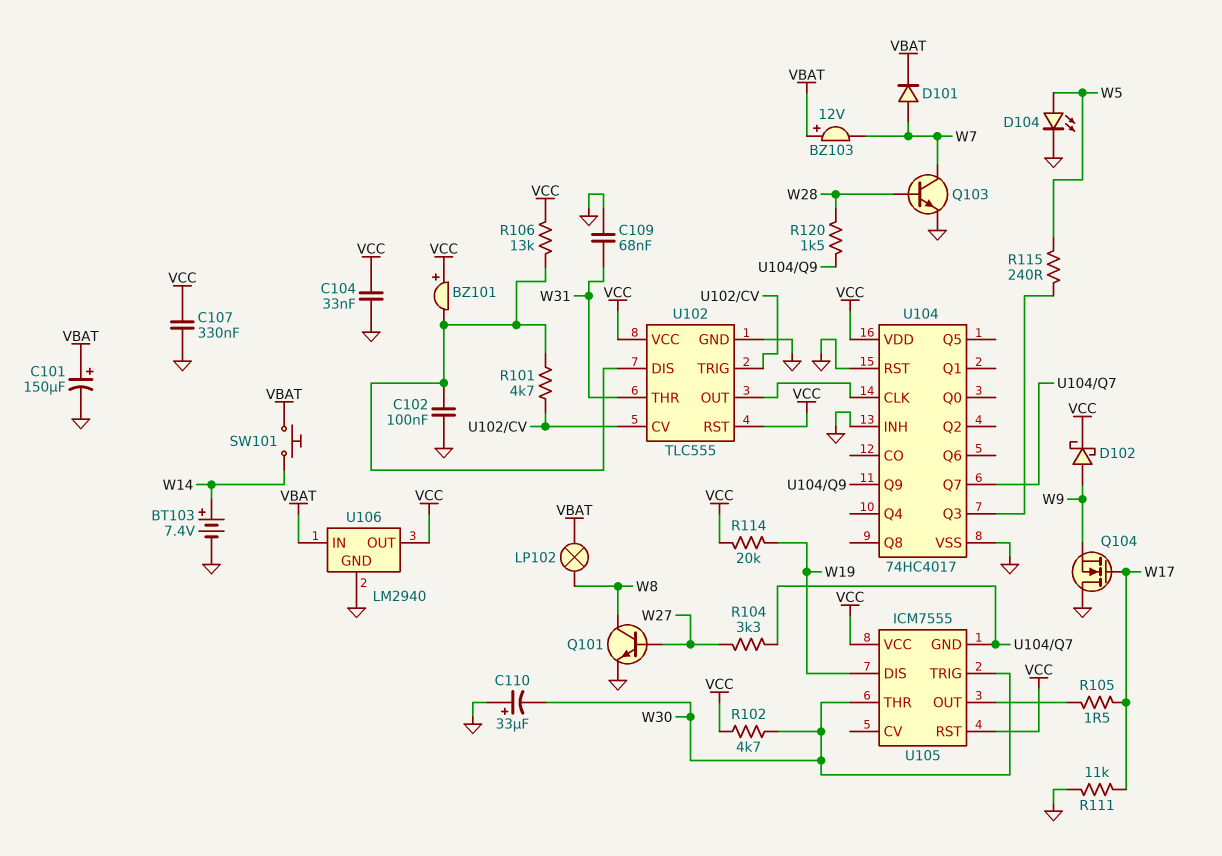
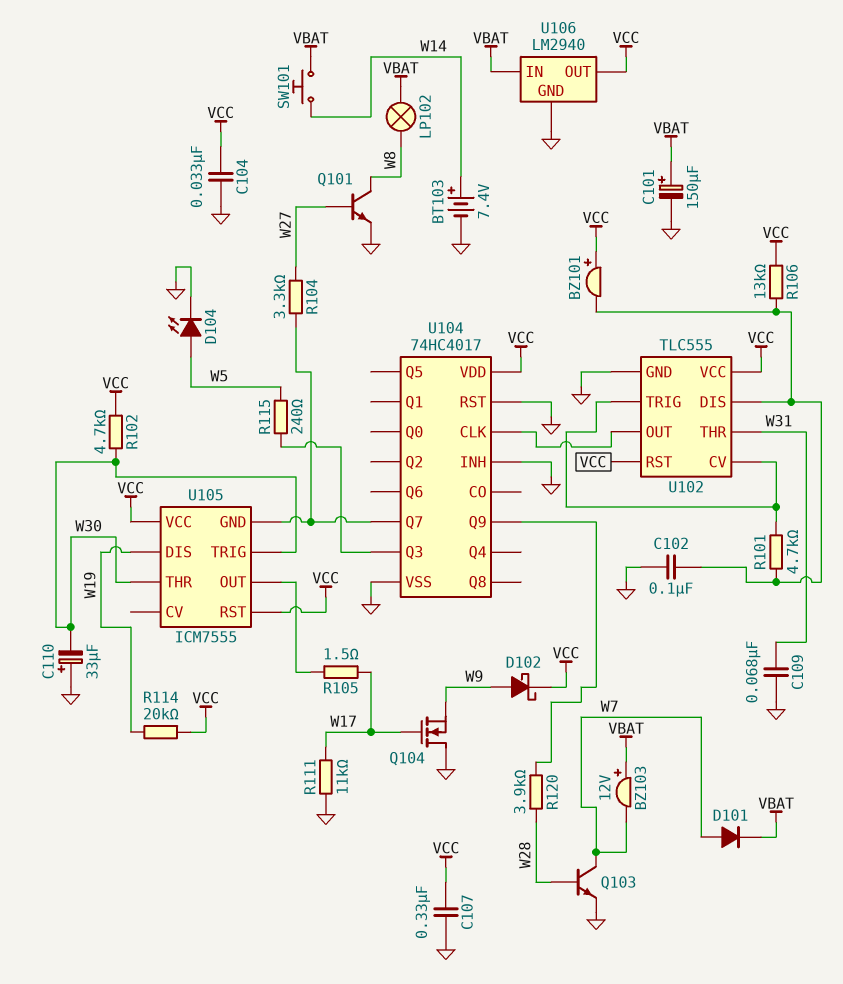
R120: 1.5k (U104/Q9, W28) -> 3.9k (U104/Q9, W28)

